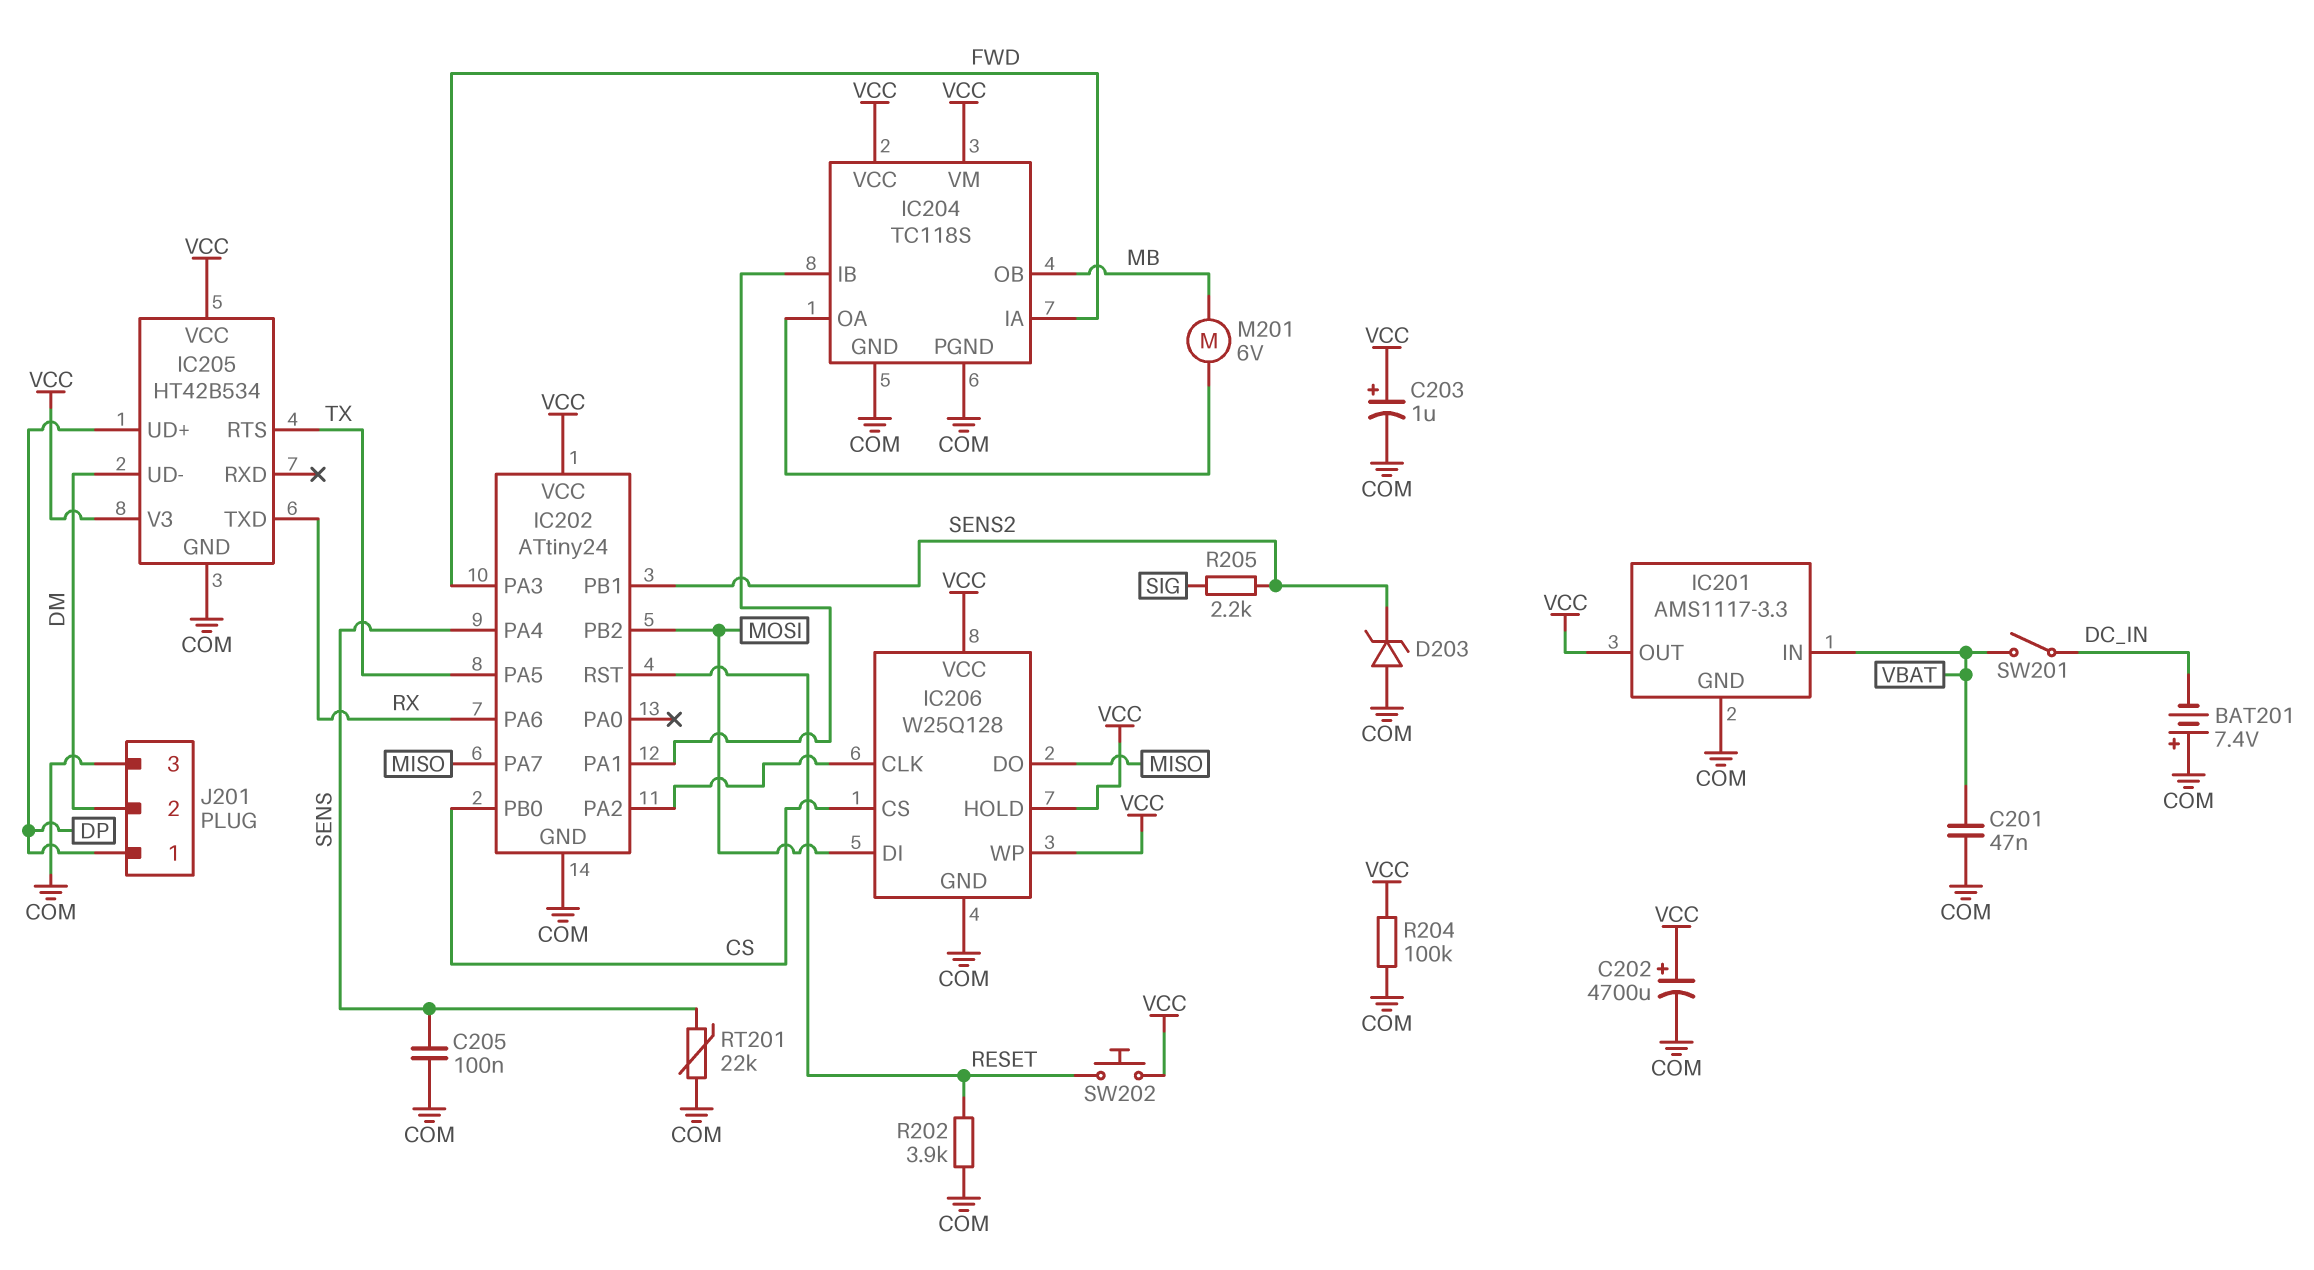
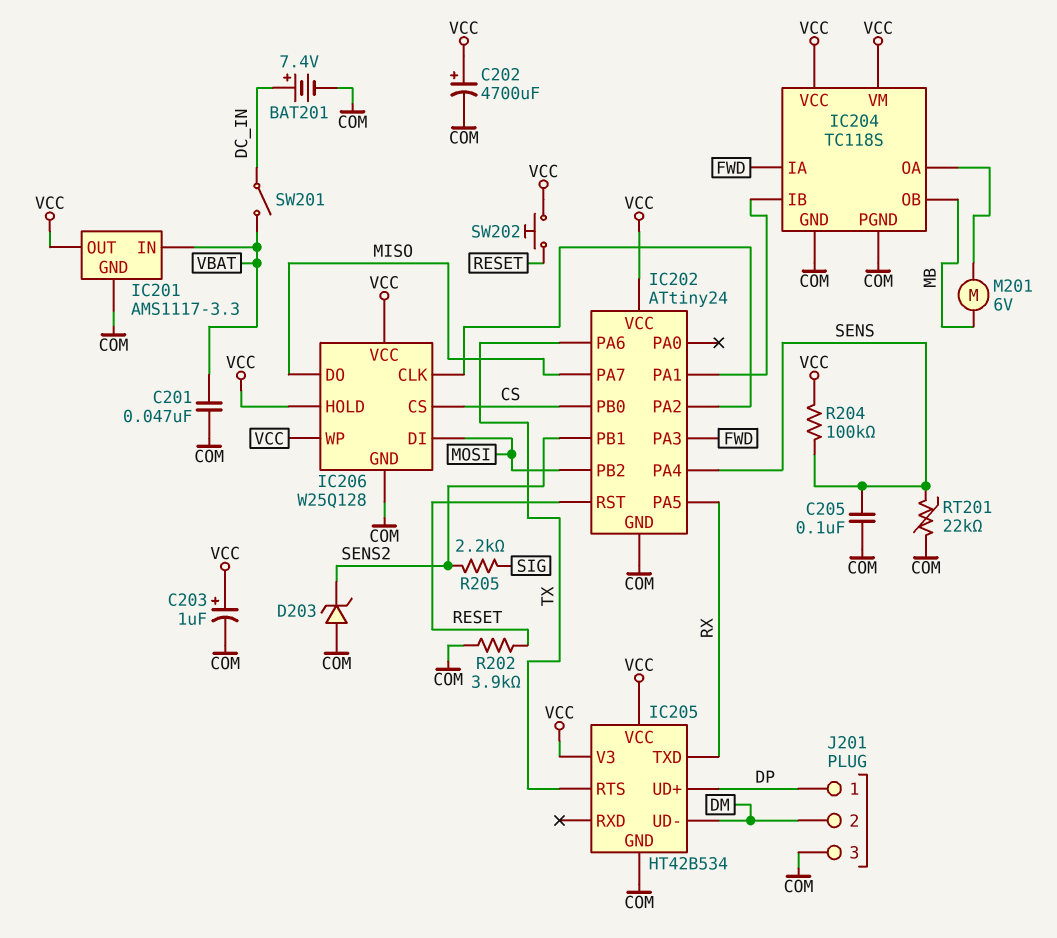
BAT201: 7.4V (plus COM, minus DC_IN) -> 7.4V (plus DC_IN, minus COM)
IC202 pin PA5: TX -> RX
IC202 pin PA6: RX -> TX
R204: 100k (COM, VCC) -> 100k (SENS, VCC)

